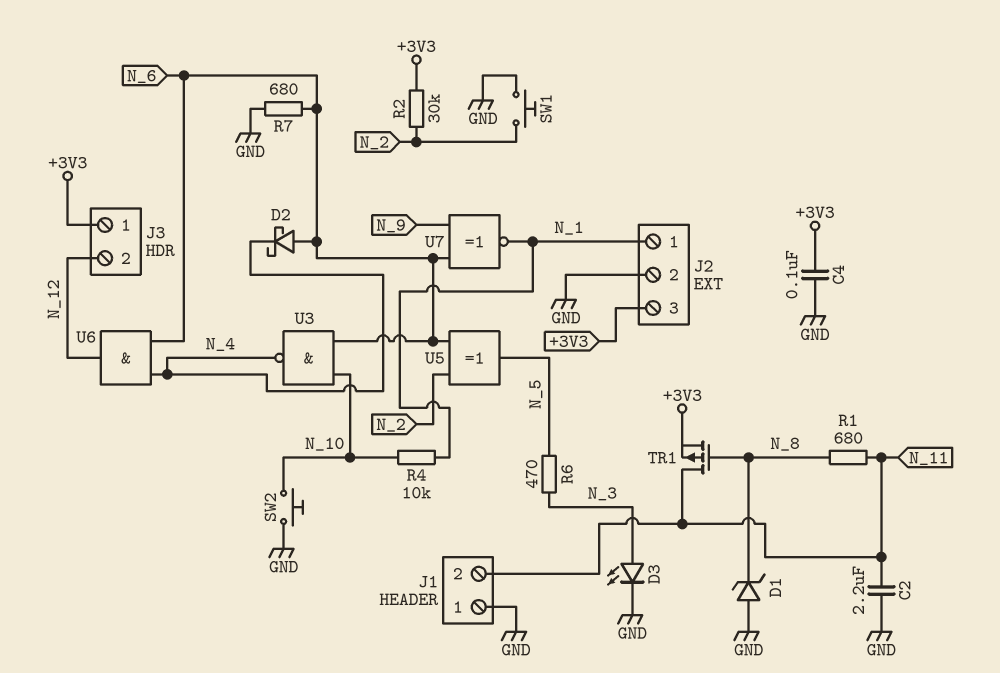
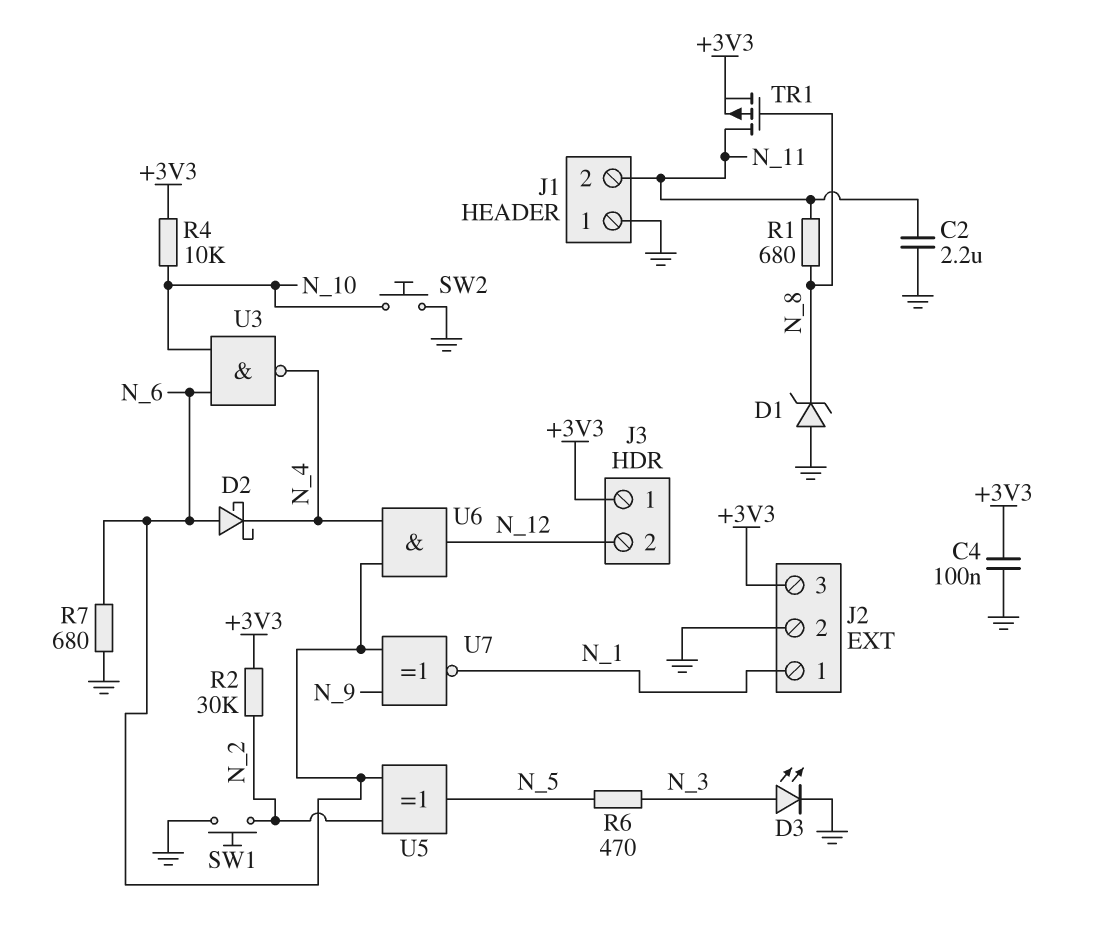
R4: 10k (N_1, N_10) -> 10k (+3V3, N_10)

